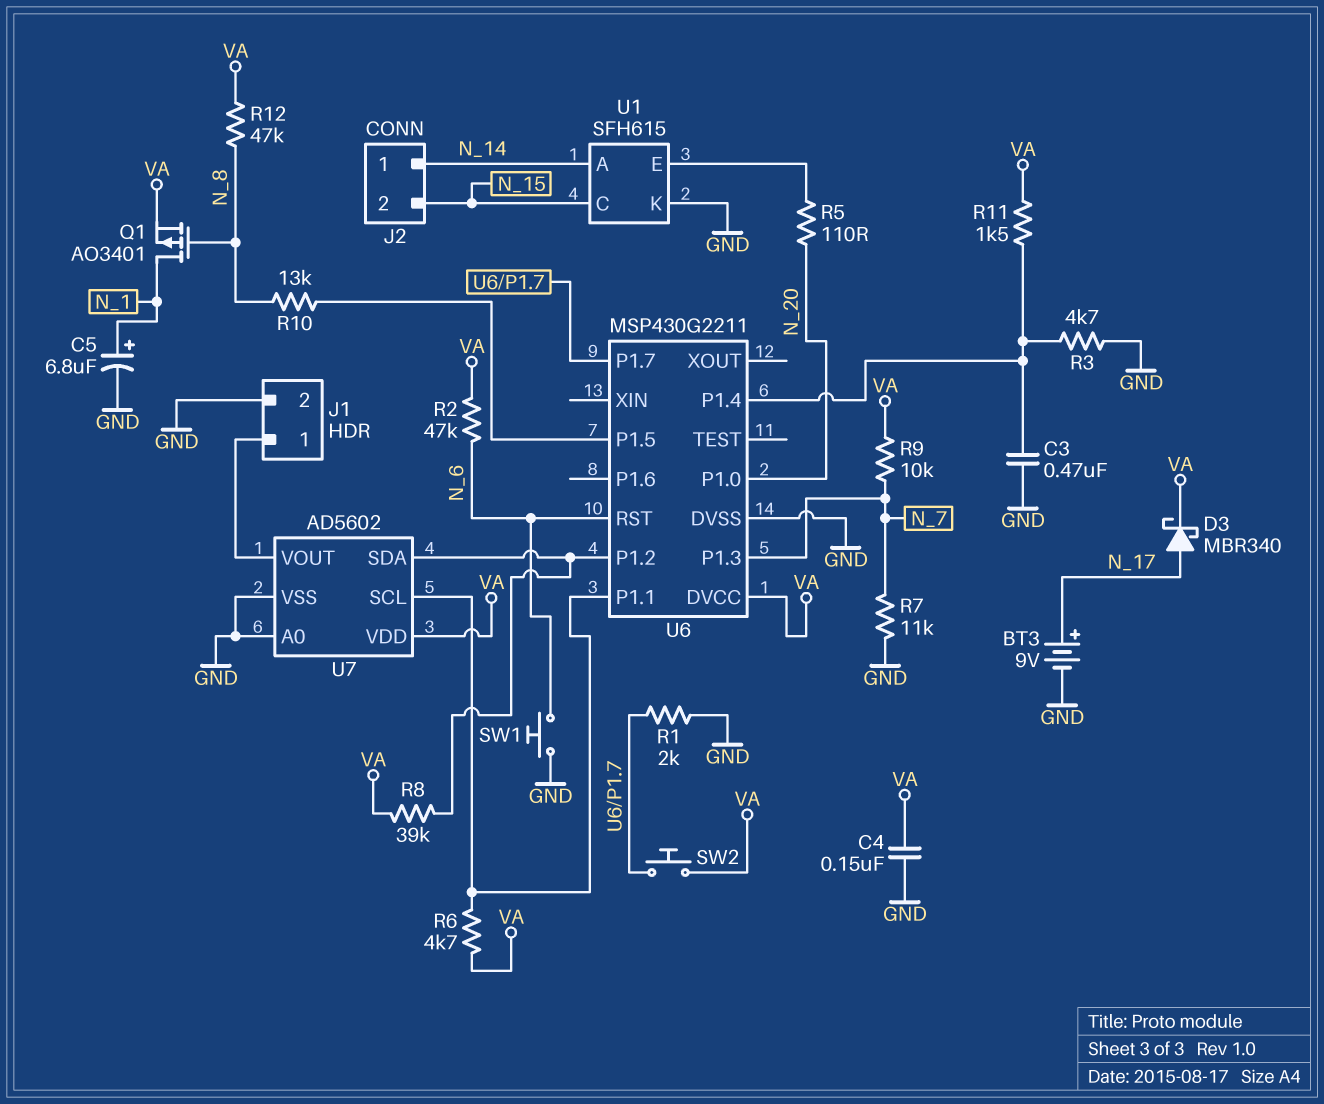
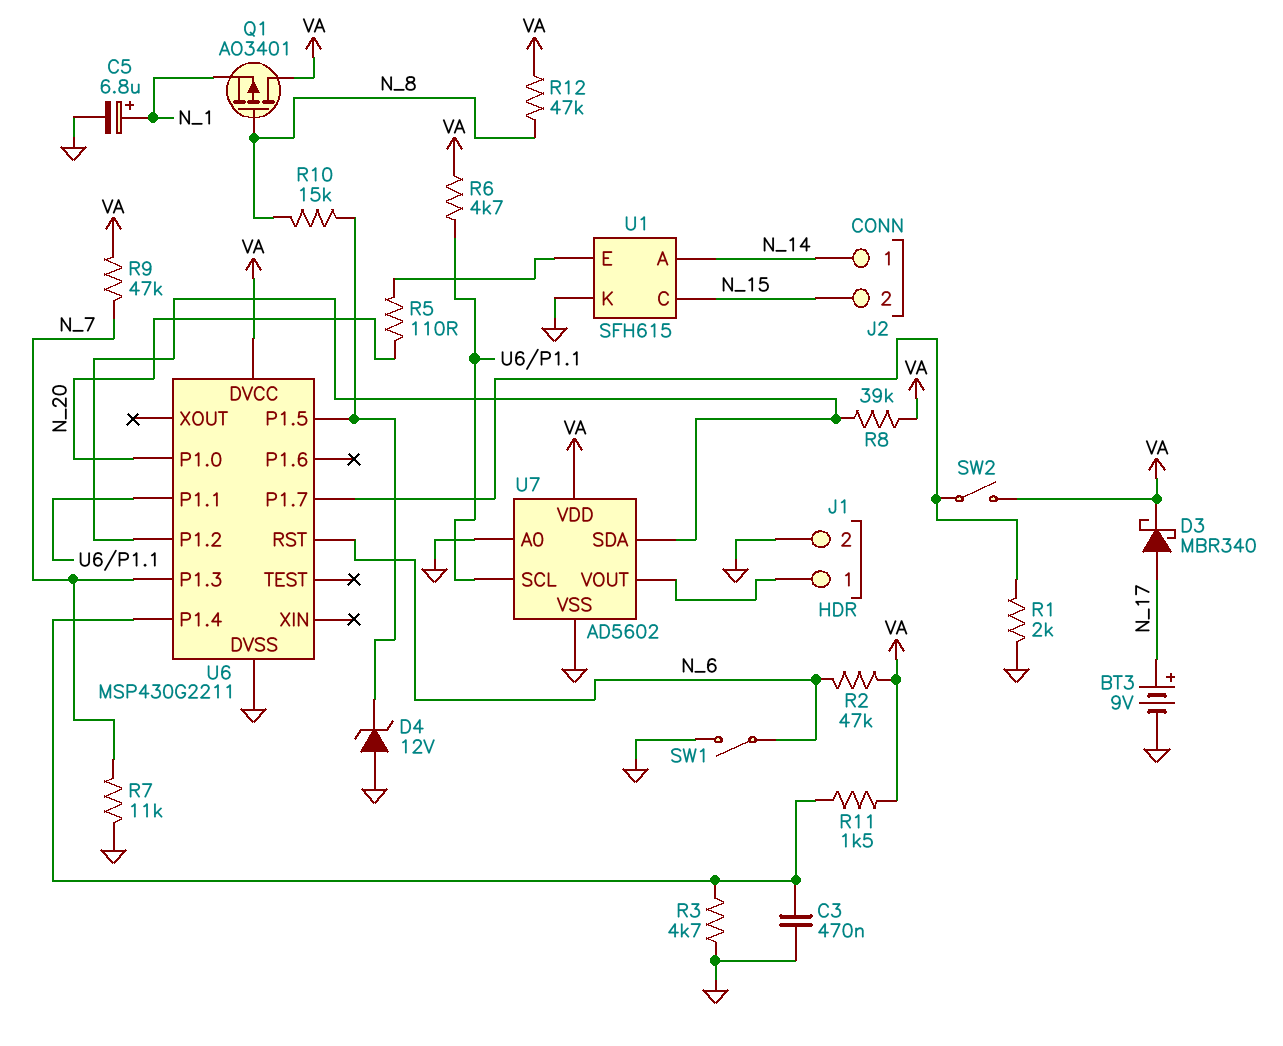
C4: 150nF (GND, VA) -> none
D4: none -> zener 12V (A GND, K U6/P1.5)
Q1: PMOS AO3401 (G N_8, D N_1, S VA) -> PMOS AO3401 (G N_8, D VA, S N_1)
R9: 10k (N_7, VA) -> 47k (N_7, VA)
R10: 13k (N_8, U6/P1.5) -> 15k (N_8, U6/P1.5)
SW1: button (GND, N_6) -> switch (GND, N_6)
SW2: button (U6/P1.7, VA) -> switch (U6/P1.7, VA)

